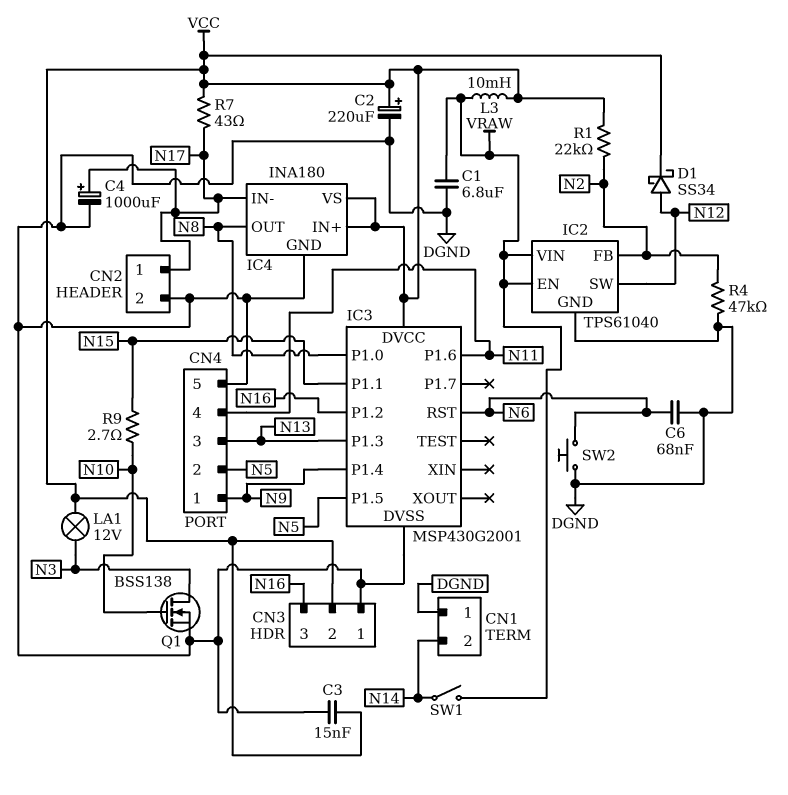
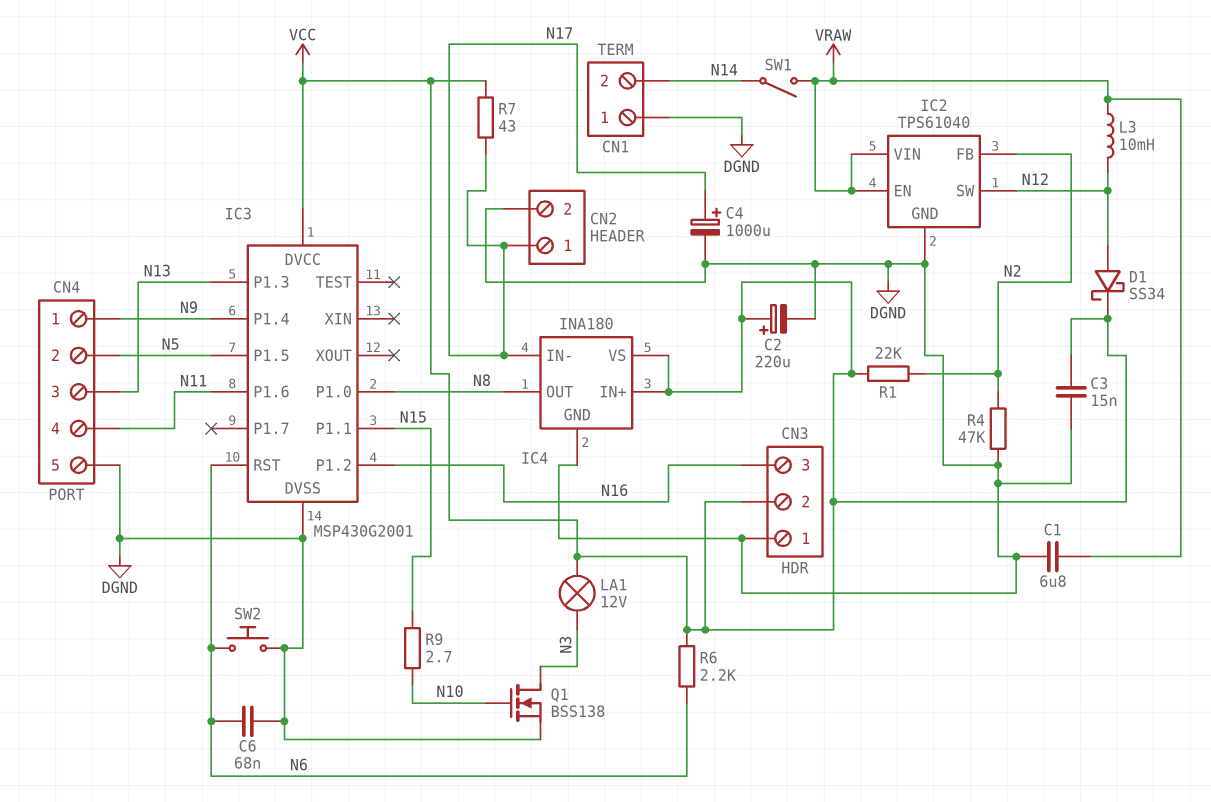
L3: 10mH (VCC, VRAW) -> 10mH (N12, VRAW)
R6: none -> 2.2k (N6, VCC)

